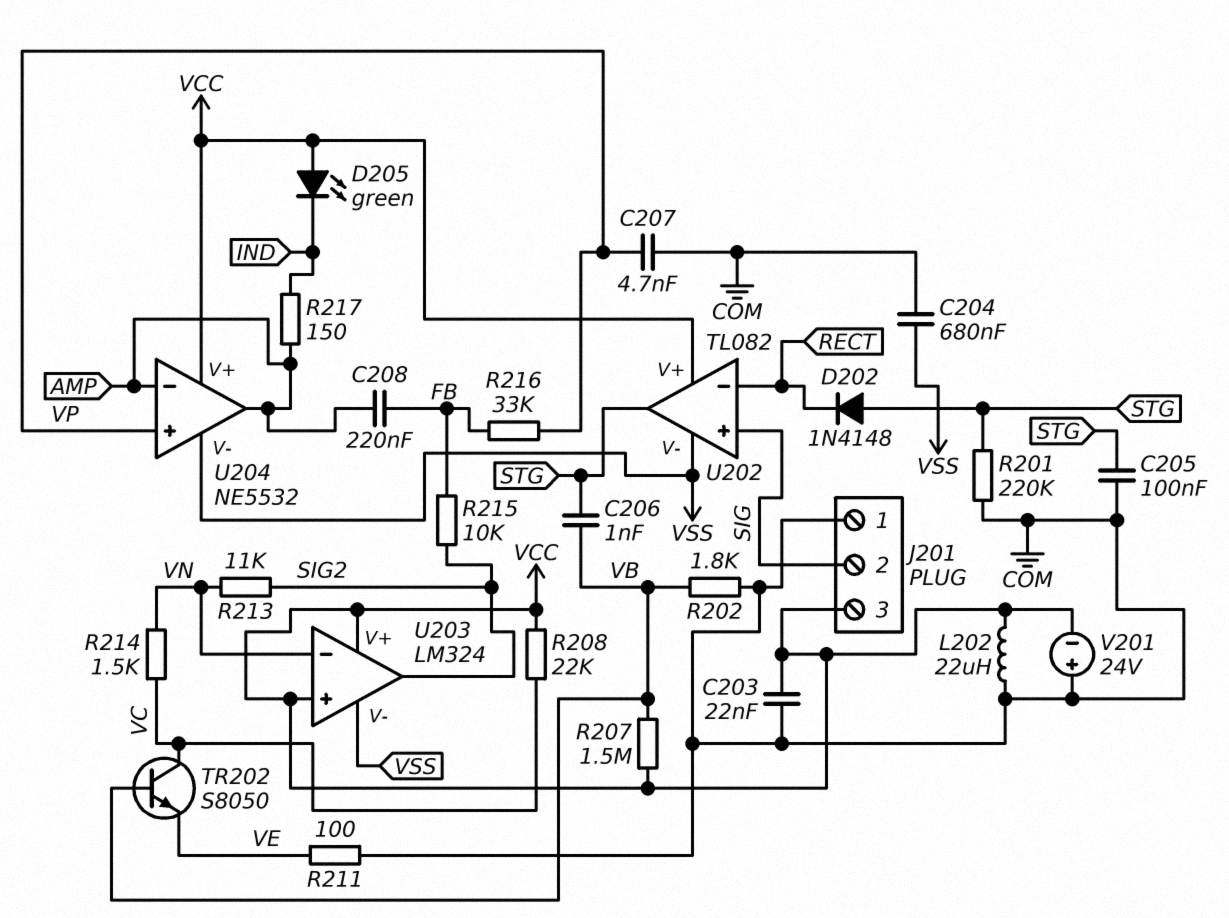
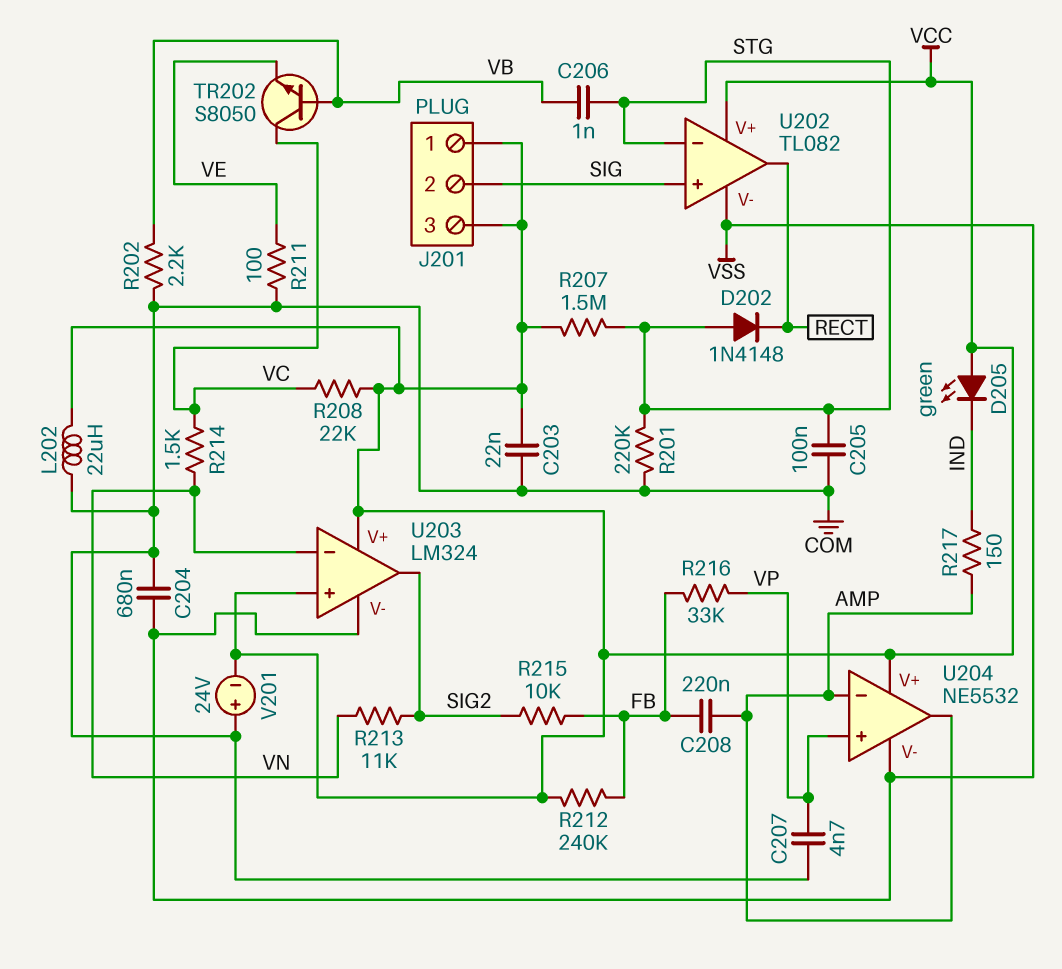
J201 pin 1: COM -> VCC
R202: 1.8k (COM, VB) -> 2.2k (COM, VB)
R207: 1.5M (VB, VCC) -> 1.5M (STG, VCC)
R212: none -> 240k (FB, VCC)
U202 pin in-: RECT -> STG
U202 pin out: STG -> RECT

